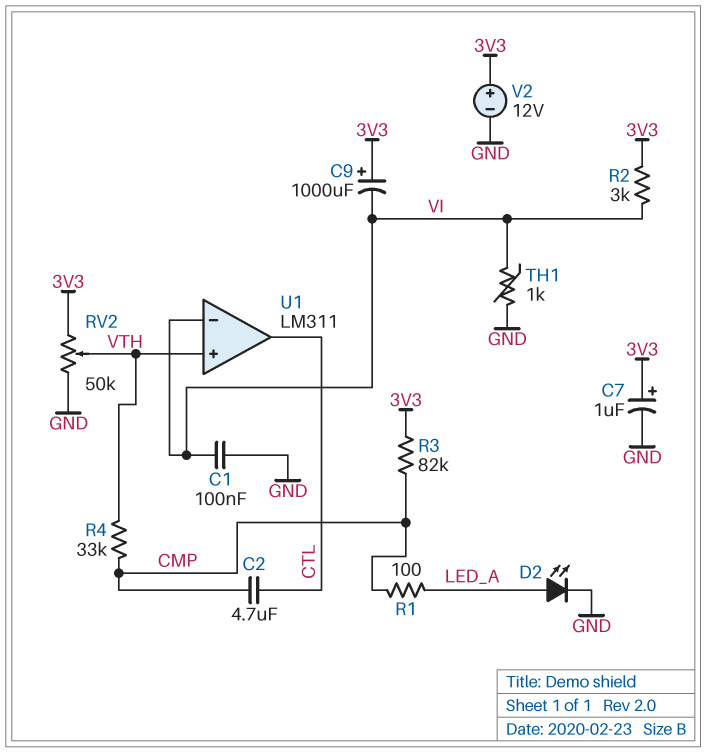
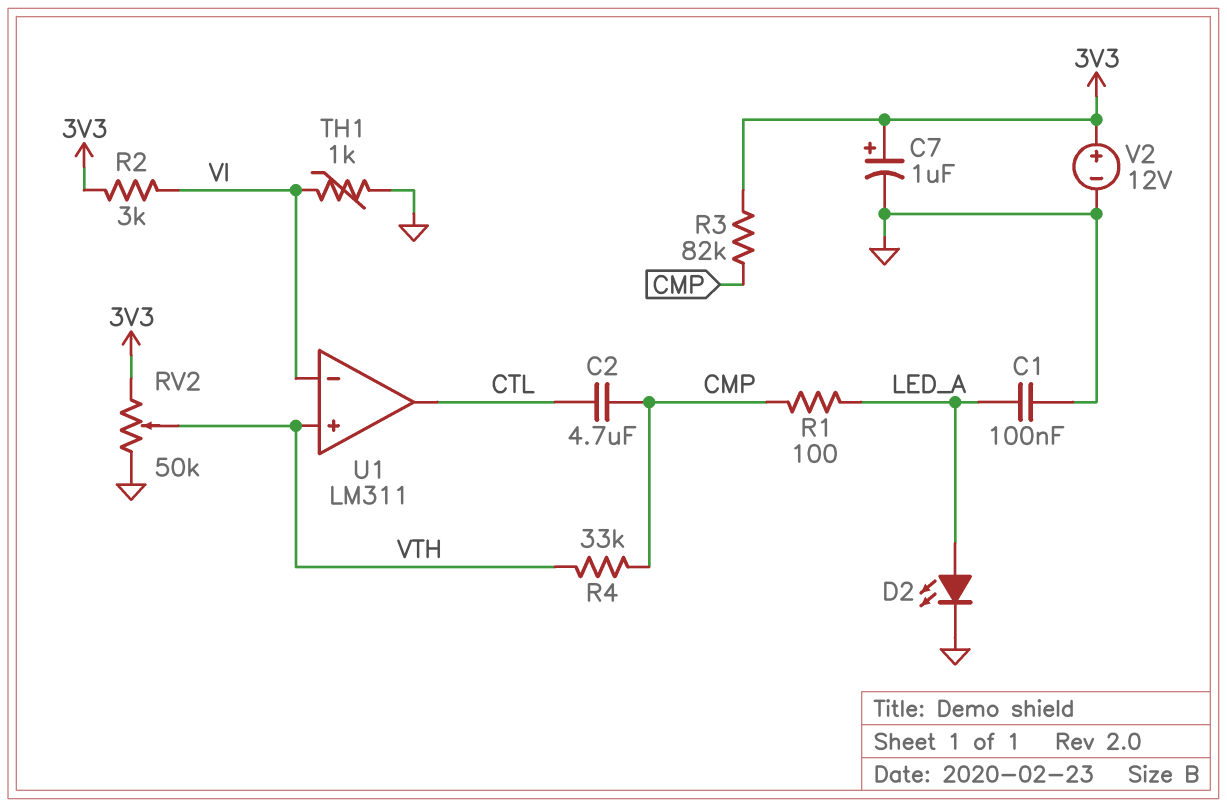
C1: 100nF (GND, VI) -> 100nF (GND, LED_A)
C9: 1000uF (plus 3V3, minus VI) -> none

